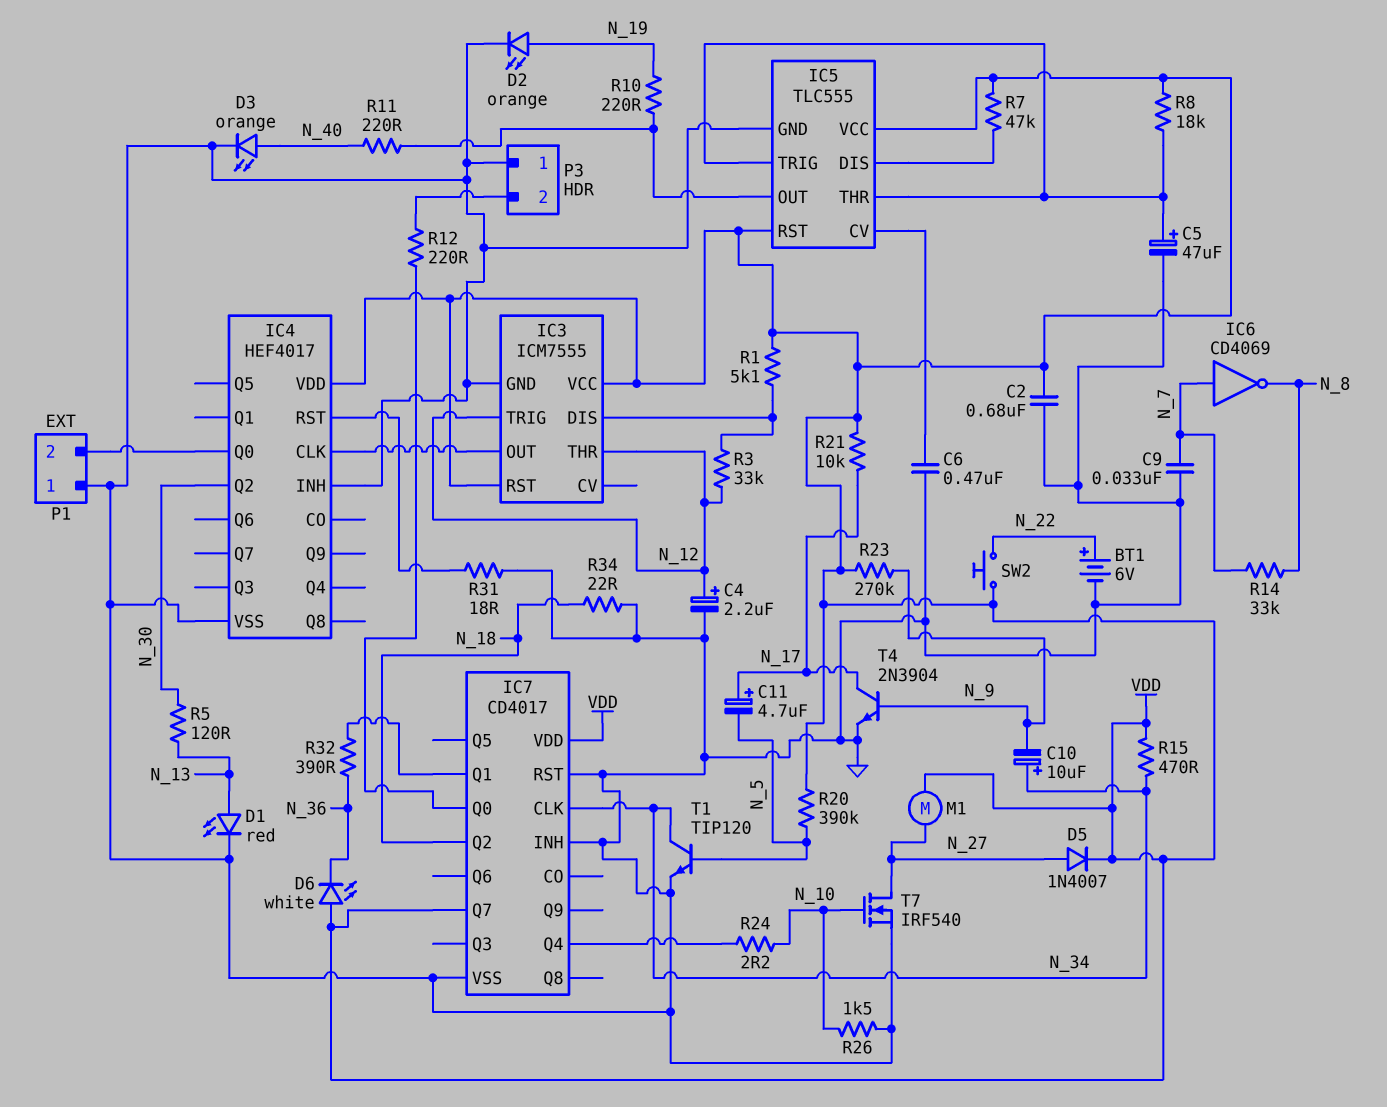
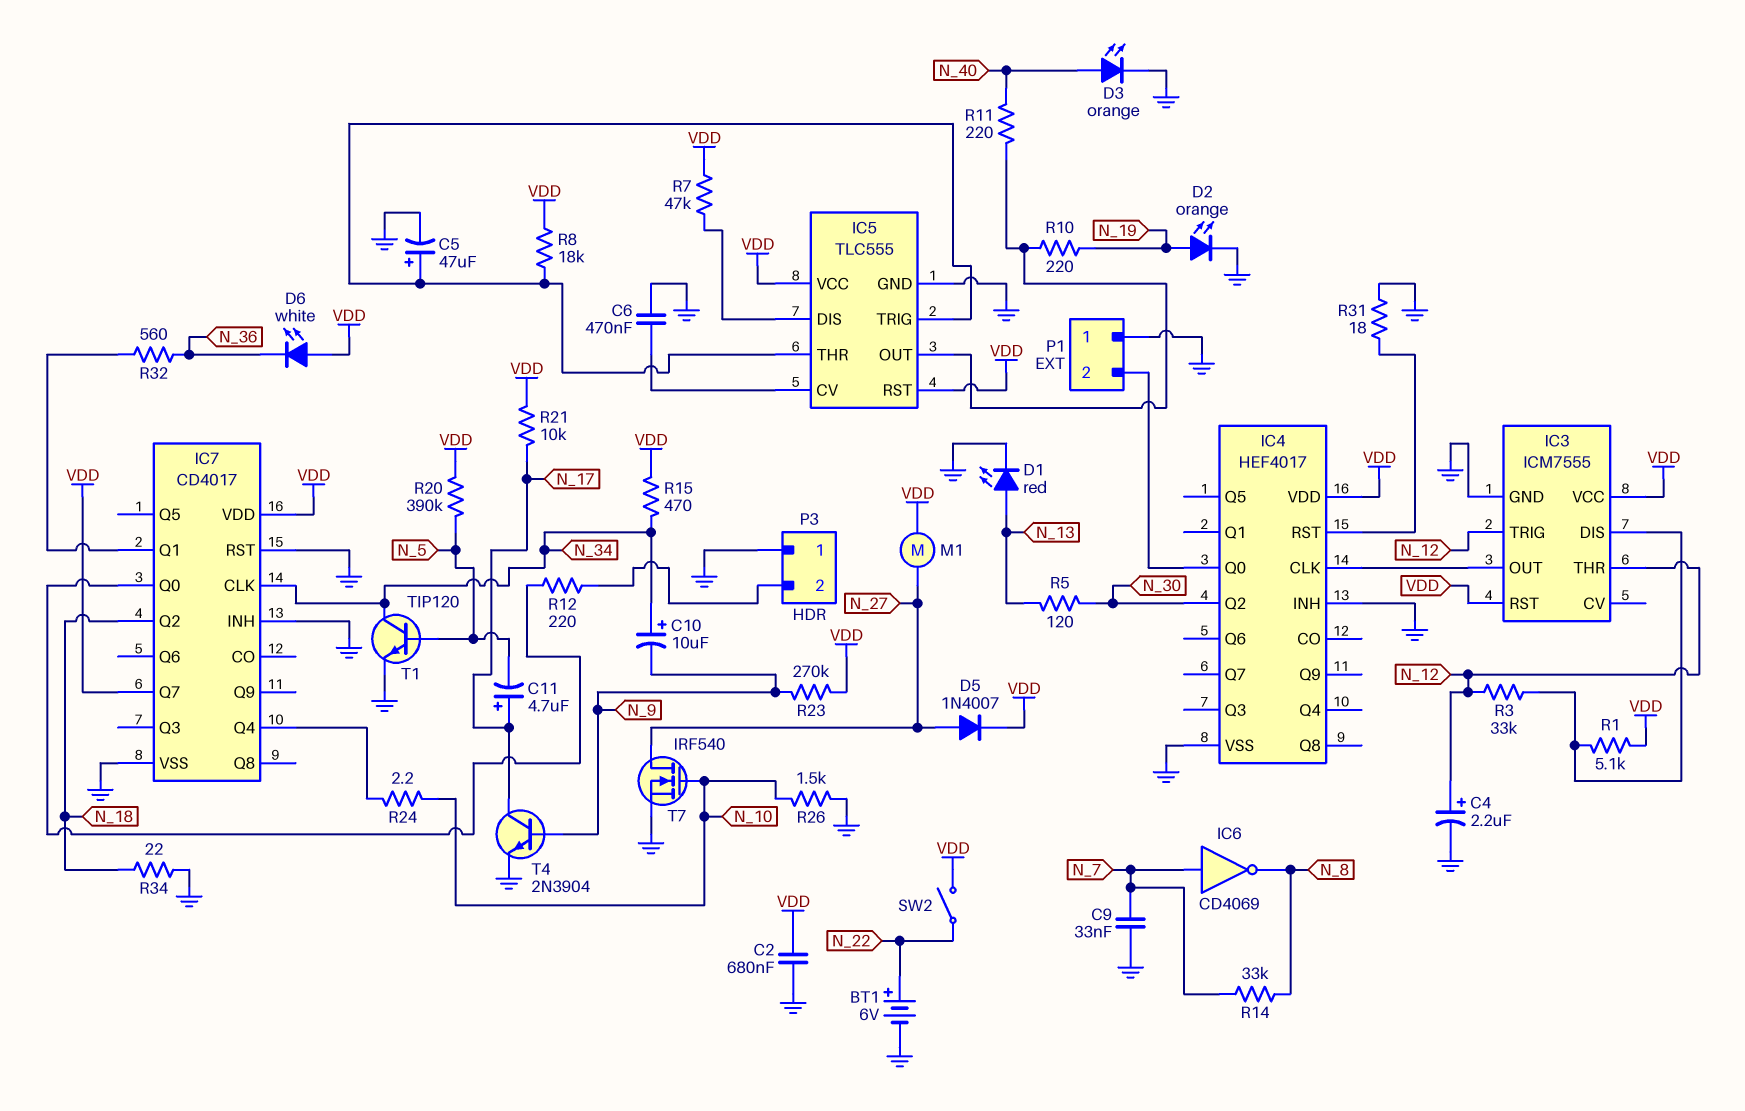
R32: 390 (IC7/Q1, N_36) -> 560 (IC7/Q1, N_36)
SW2: button (N_22, VDD) -> switch (N_22, VDD)

